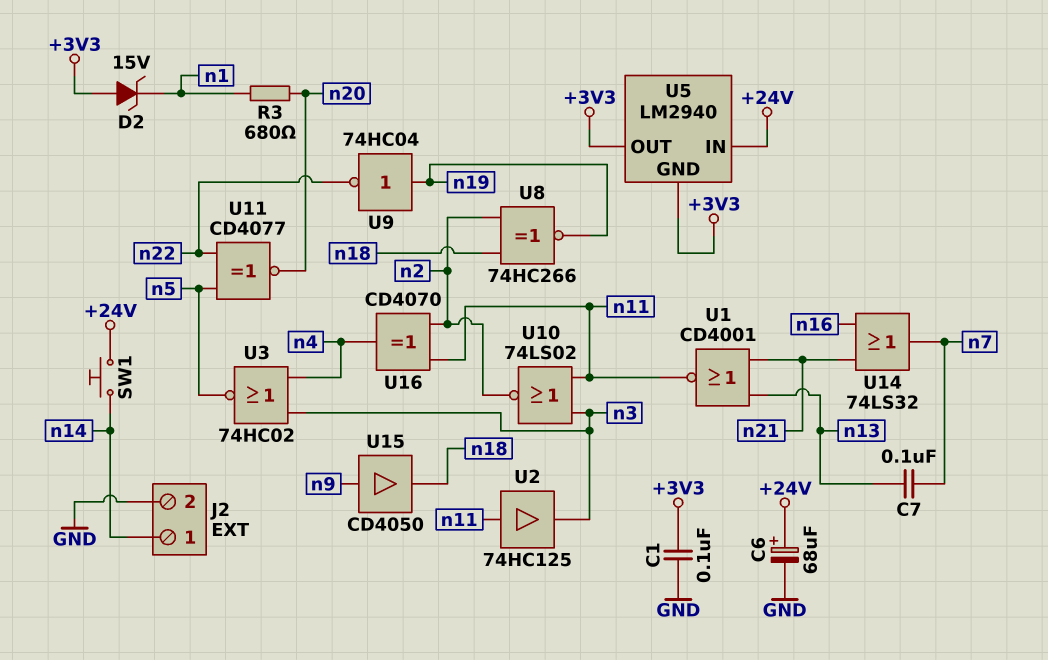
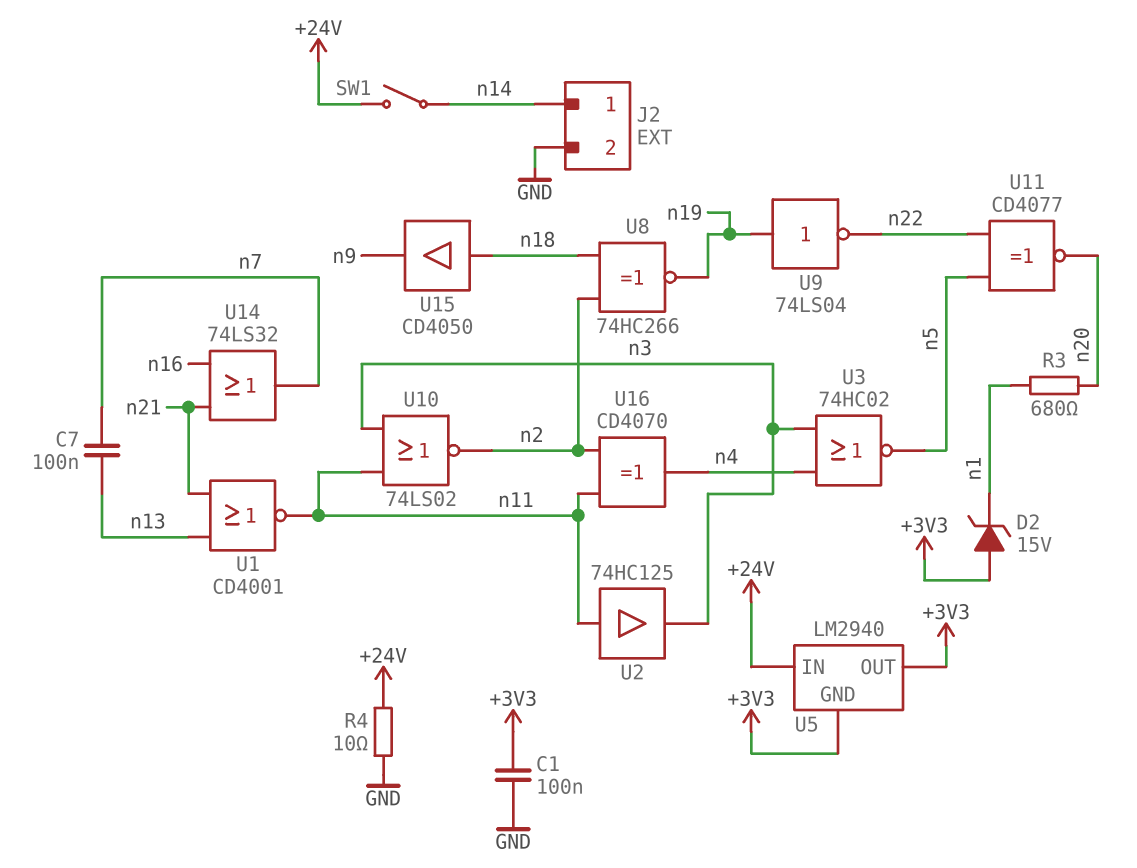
C6: 68uF (plus +24V, minus GND) -> none
R4: none -> 10 (+24V, GND)
SW1: button (+24V, n14) -> switch (+24V, n14)
U9: NOT 74HC04 (in n19, out n22) -> NOT 74LS04 (in n19, out n22)
U15: buffer CD4050 (in n9, out n18) -> buffer CD4050 (in n18, out n9)

